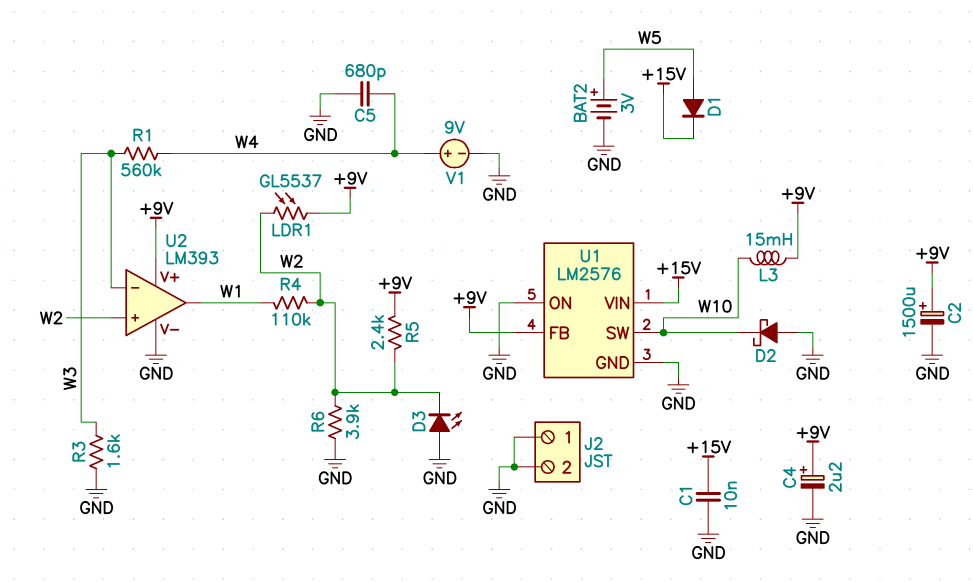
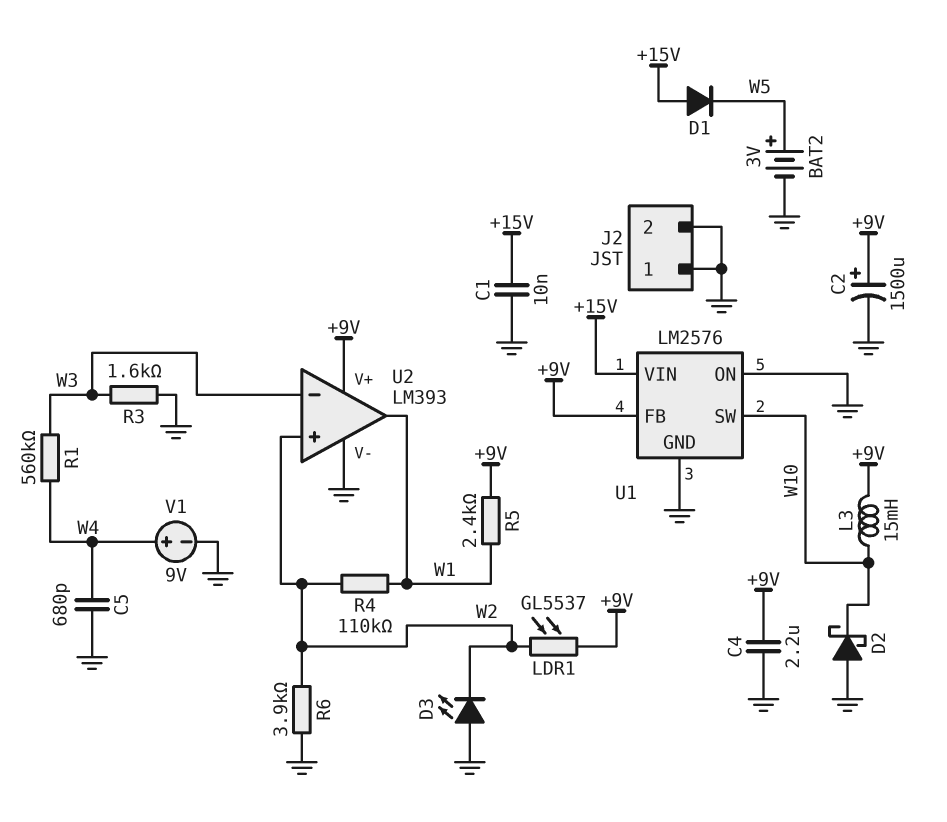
C4: 2.2uF (plus +9V, minus GND) -> 2.2uF (+9V, GND)
D1: diode (A W5, K +15V) -> diode (A +15V, K W5)
R5: 2.4k (+9V, W2) -> 2.4k (+9V, W1)

